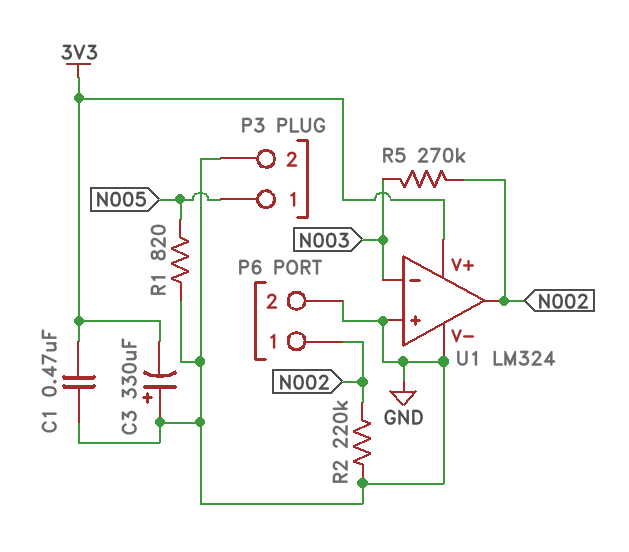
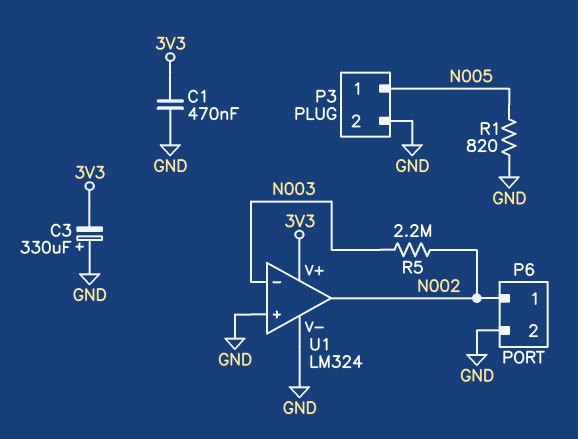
R2: 220k (GND, N002) -> none
R5: 270k (N002, N003) -> 2.2M (N002, N003)

